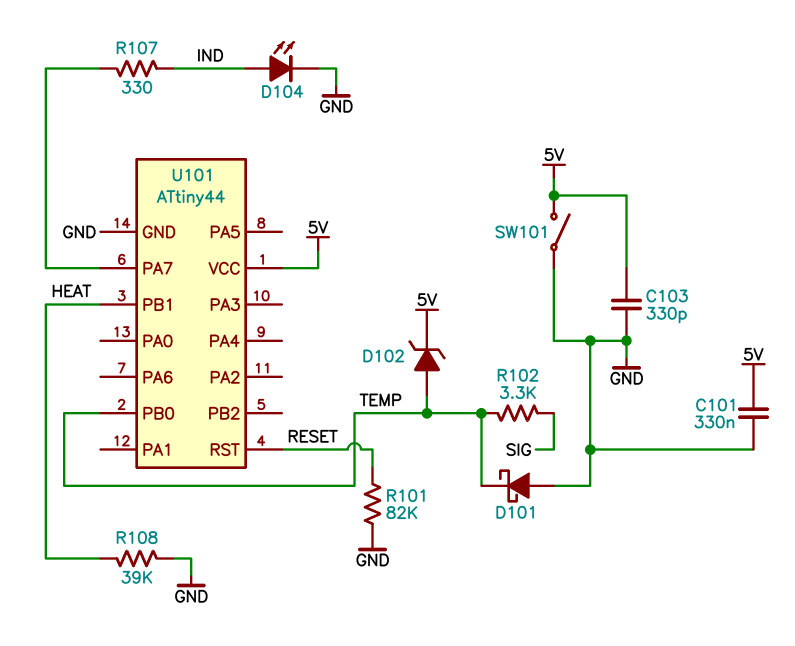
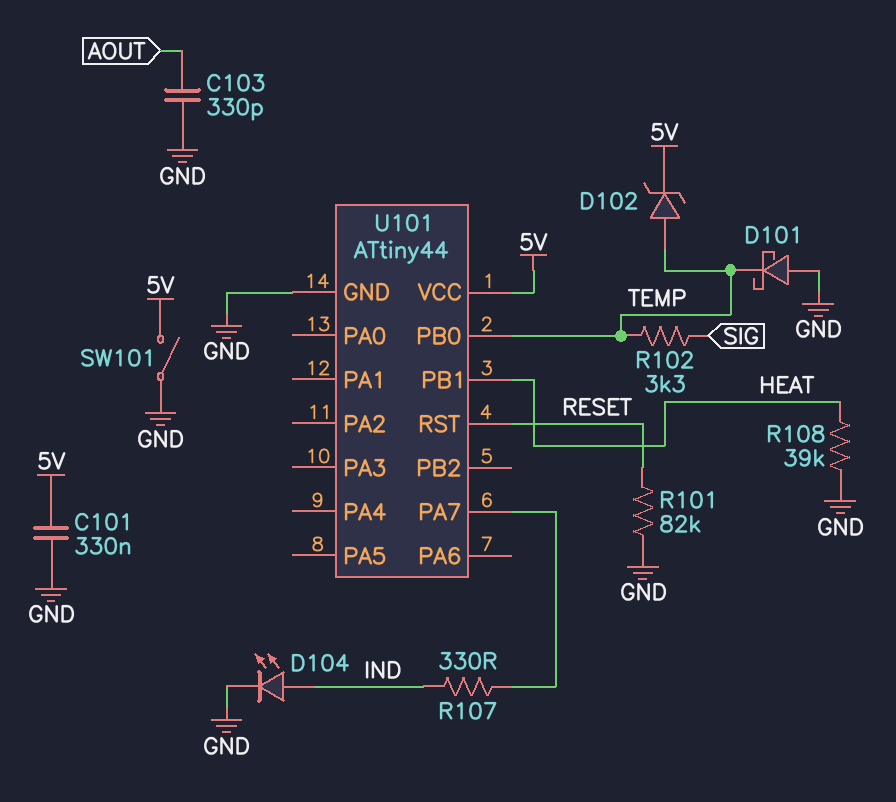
C103: 330pF (5V, GND) -> 330pF (AOUT, GND)

